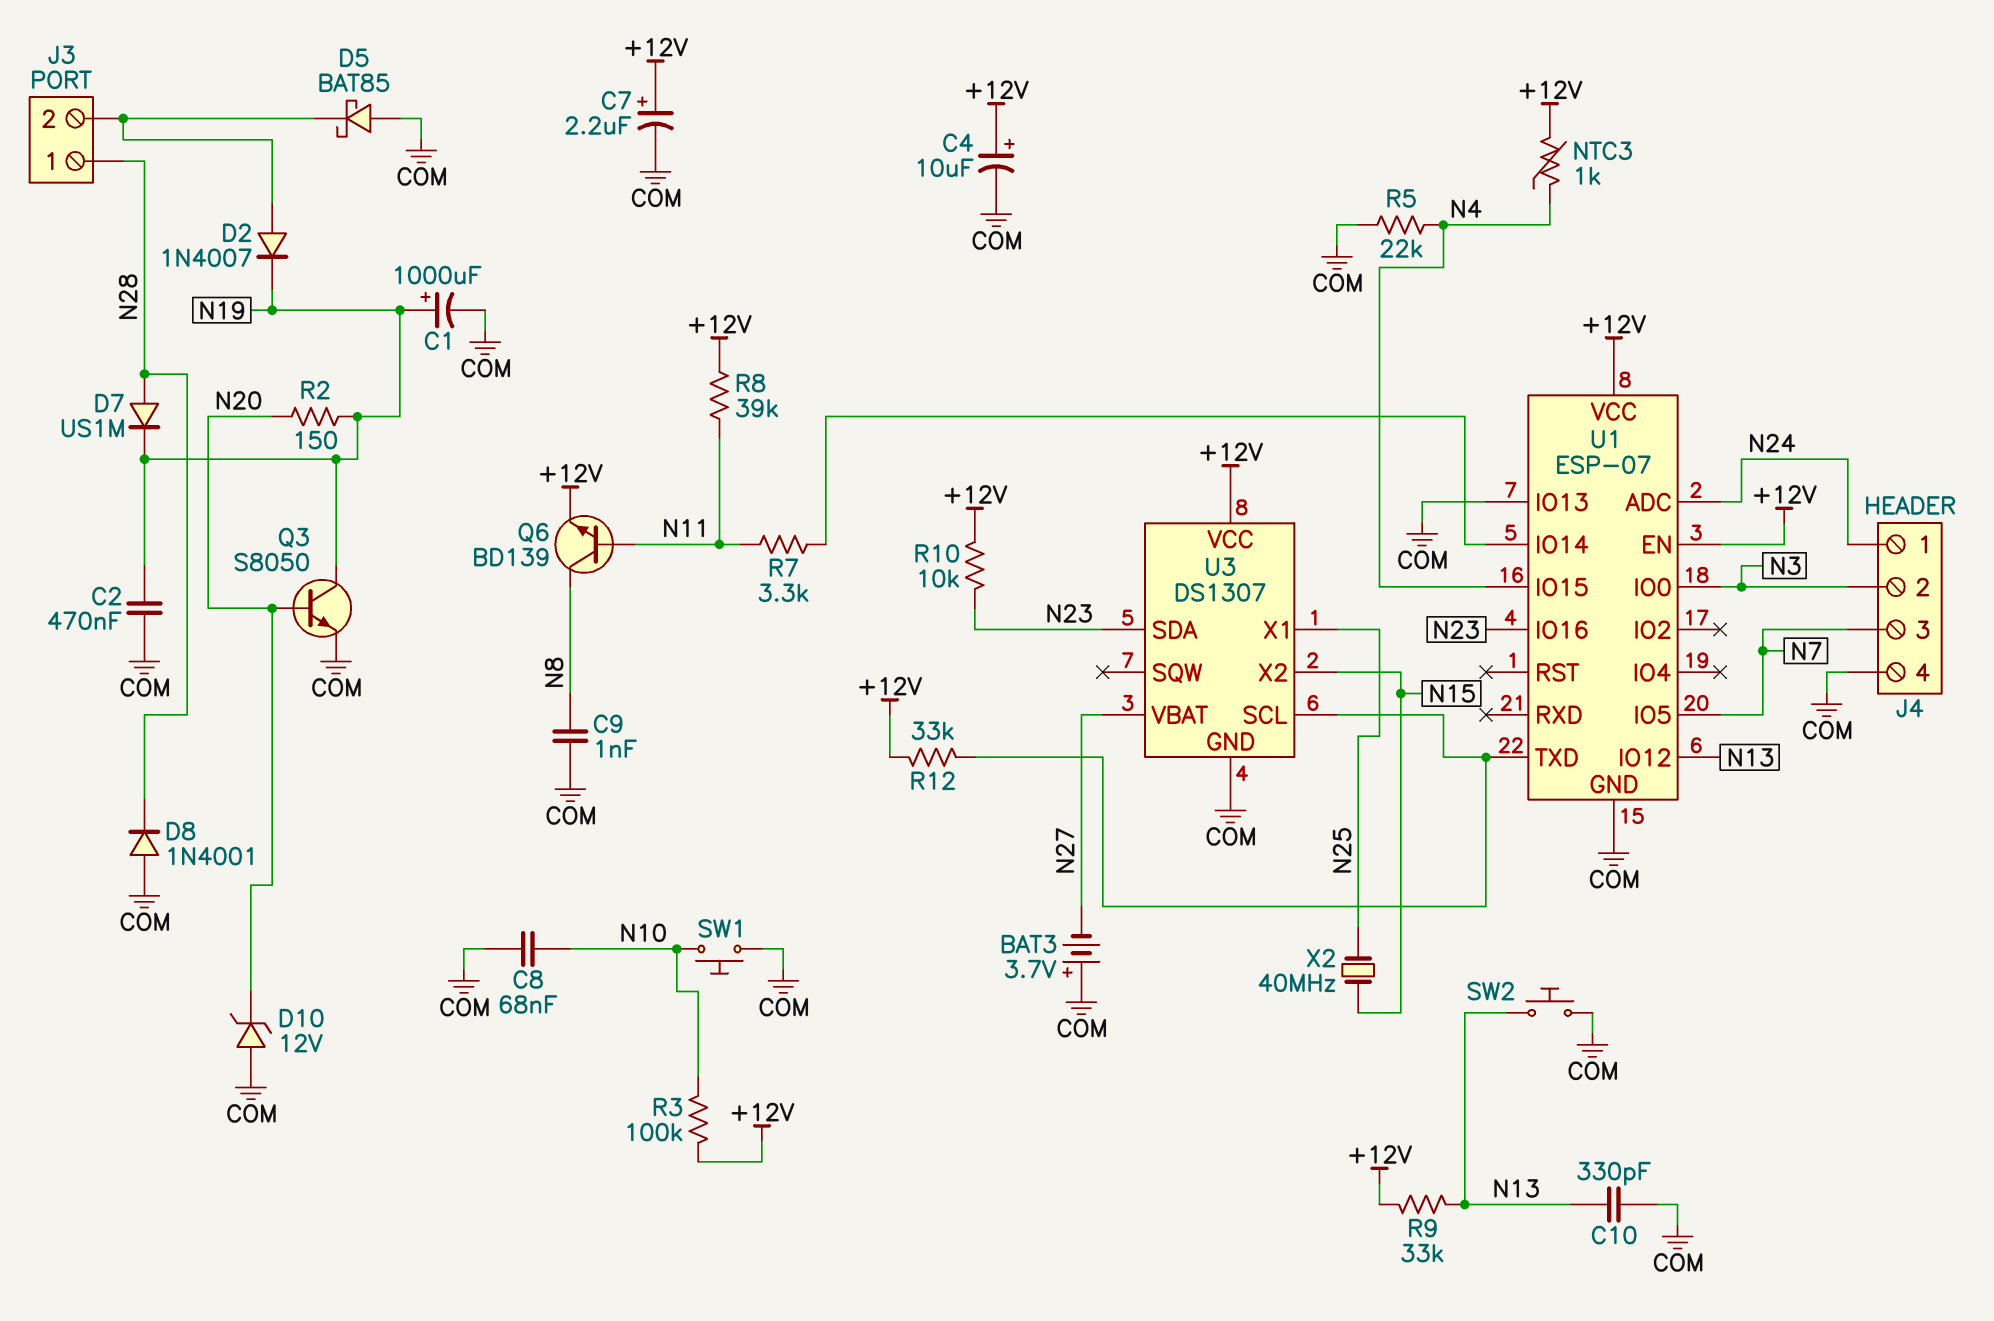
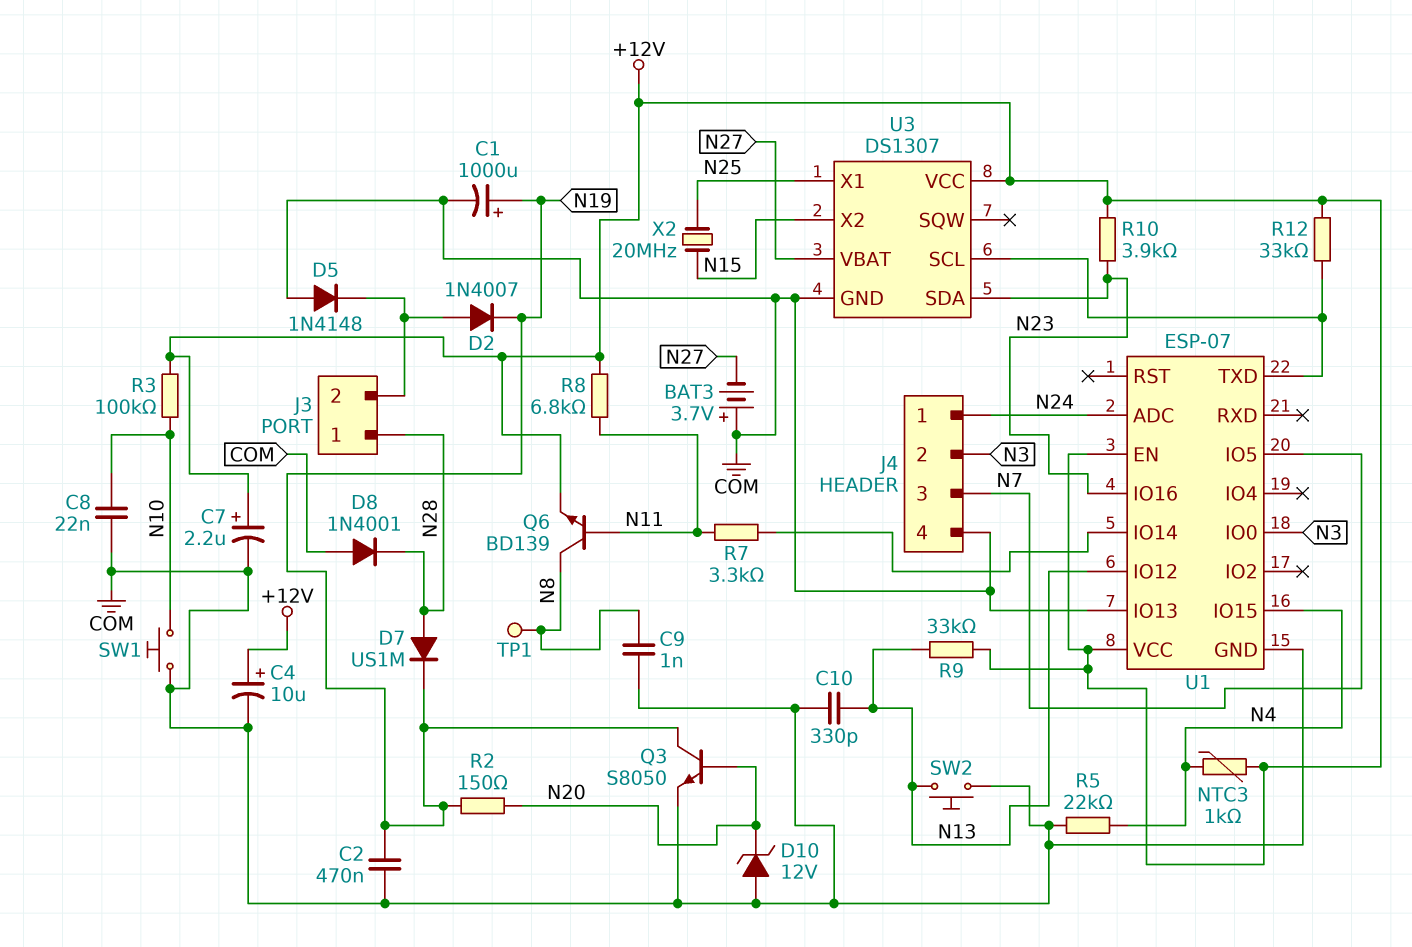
C8: 68nF (COM, N10) -> 22nF (COM, N10)
D5: schottky BAT85 (A COM, K J3/2) -> diode 1N4148 (A COM, K J3/2)
R8: 39k (+12V, N11) -> 6.8k (+12V, N11)
R10: 10k (+12V, N23) -> 3.9k (+12V, N23)
TP1: none -> test point (N8)
X2: 40MHz (N15, N25) -> 20MHz (N15, N25)

